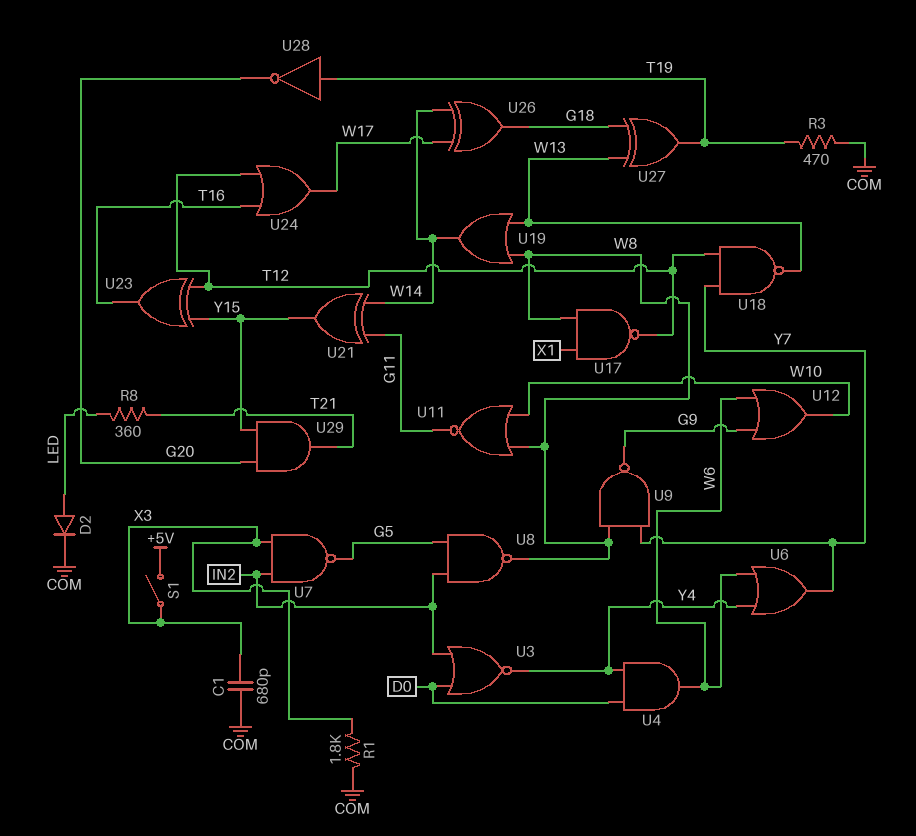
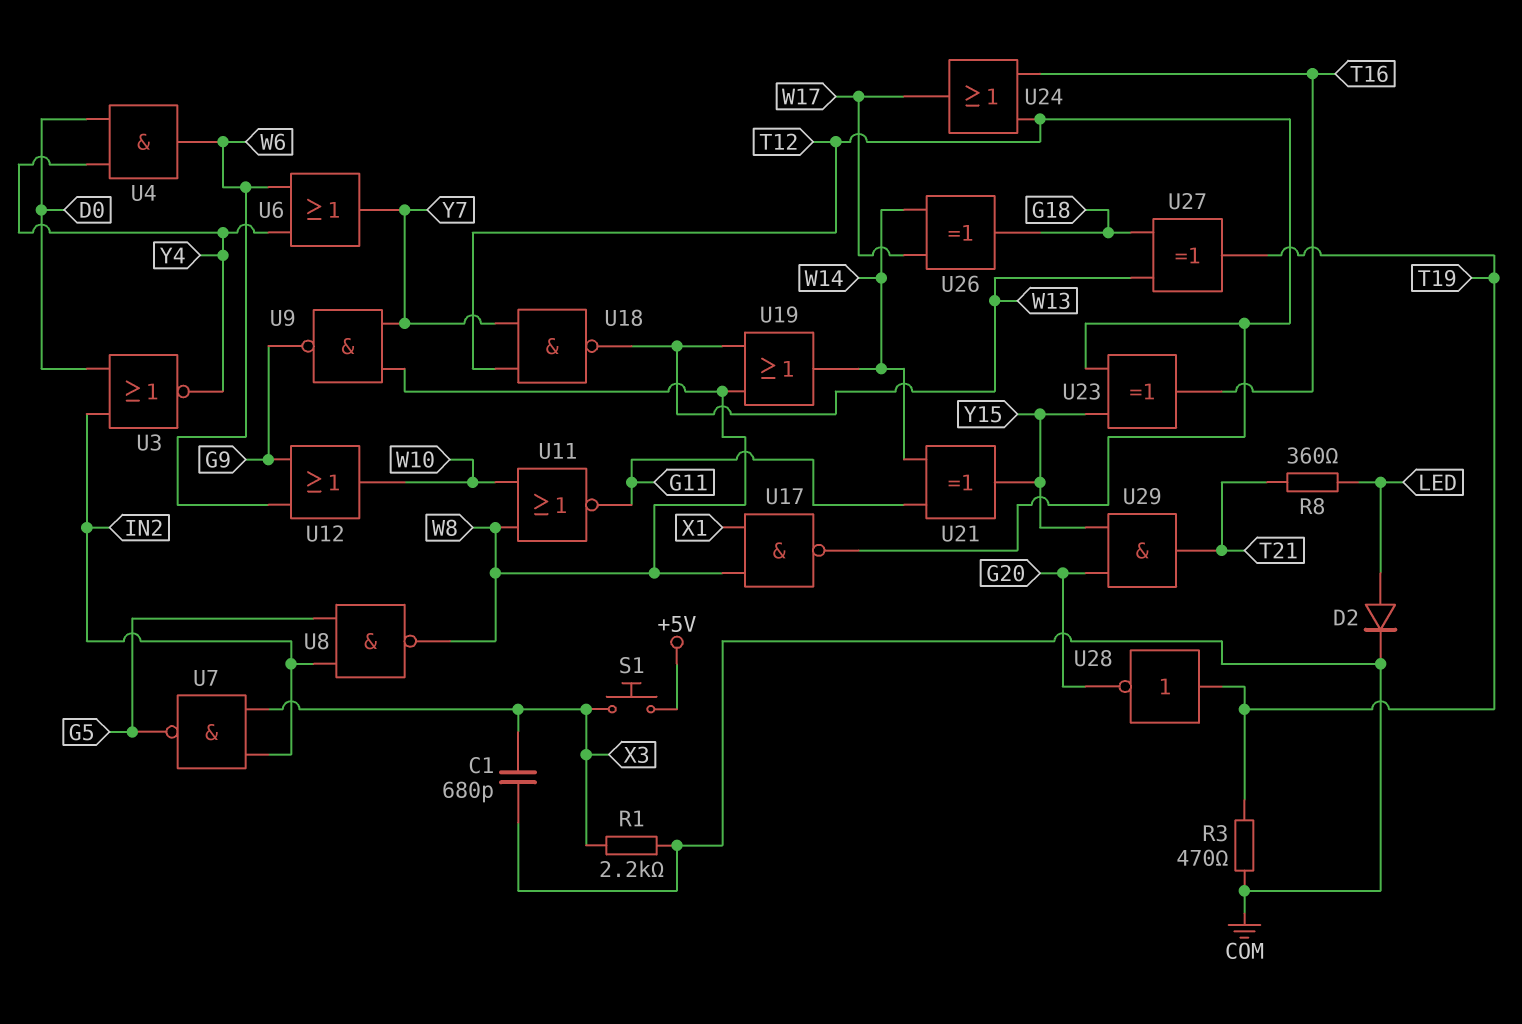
R1: 1.8k (COM, X3) -> 2.2k (COM, X3)
S1: switch (+5V, X3) -> button (+5V, X3)

